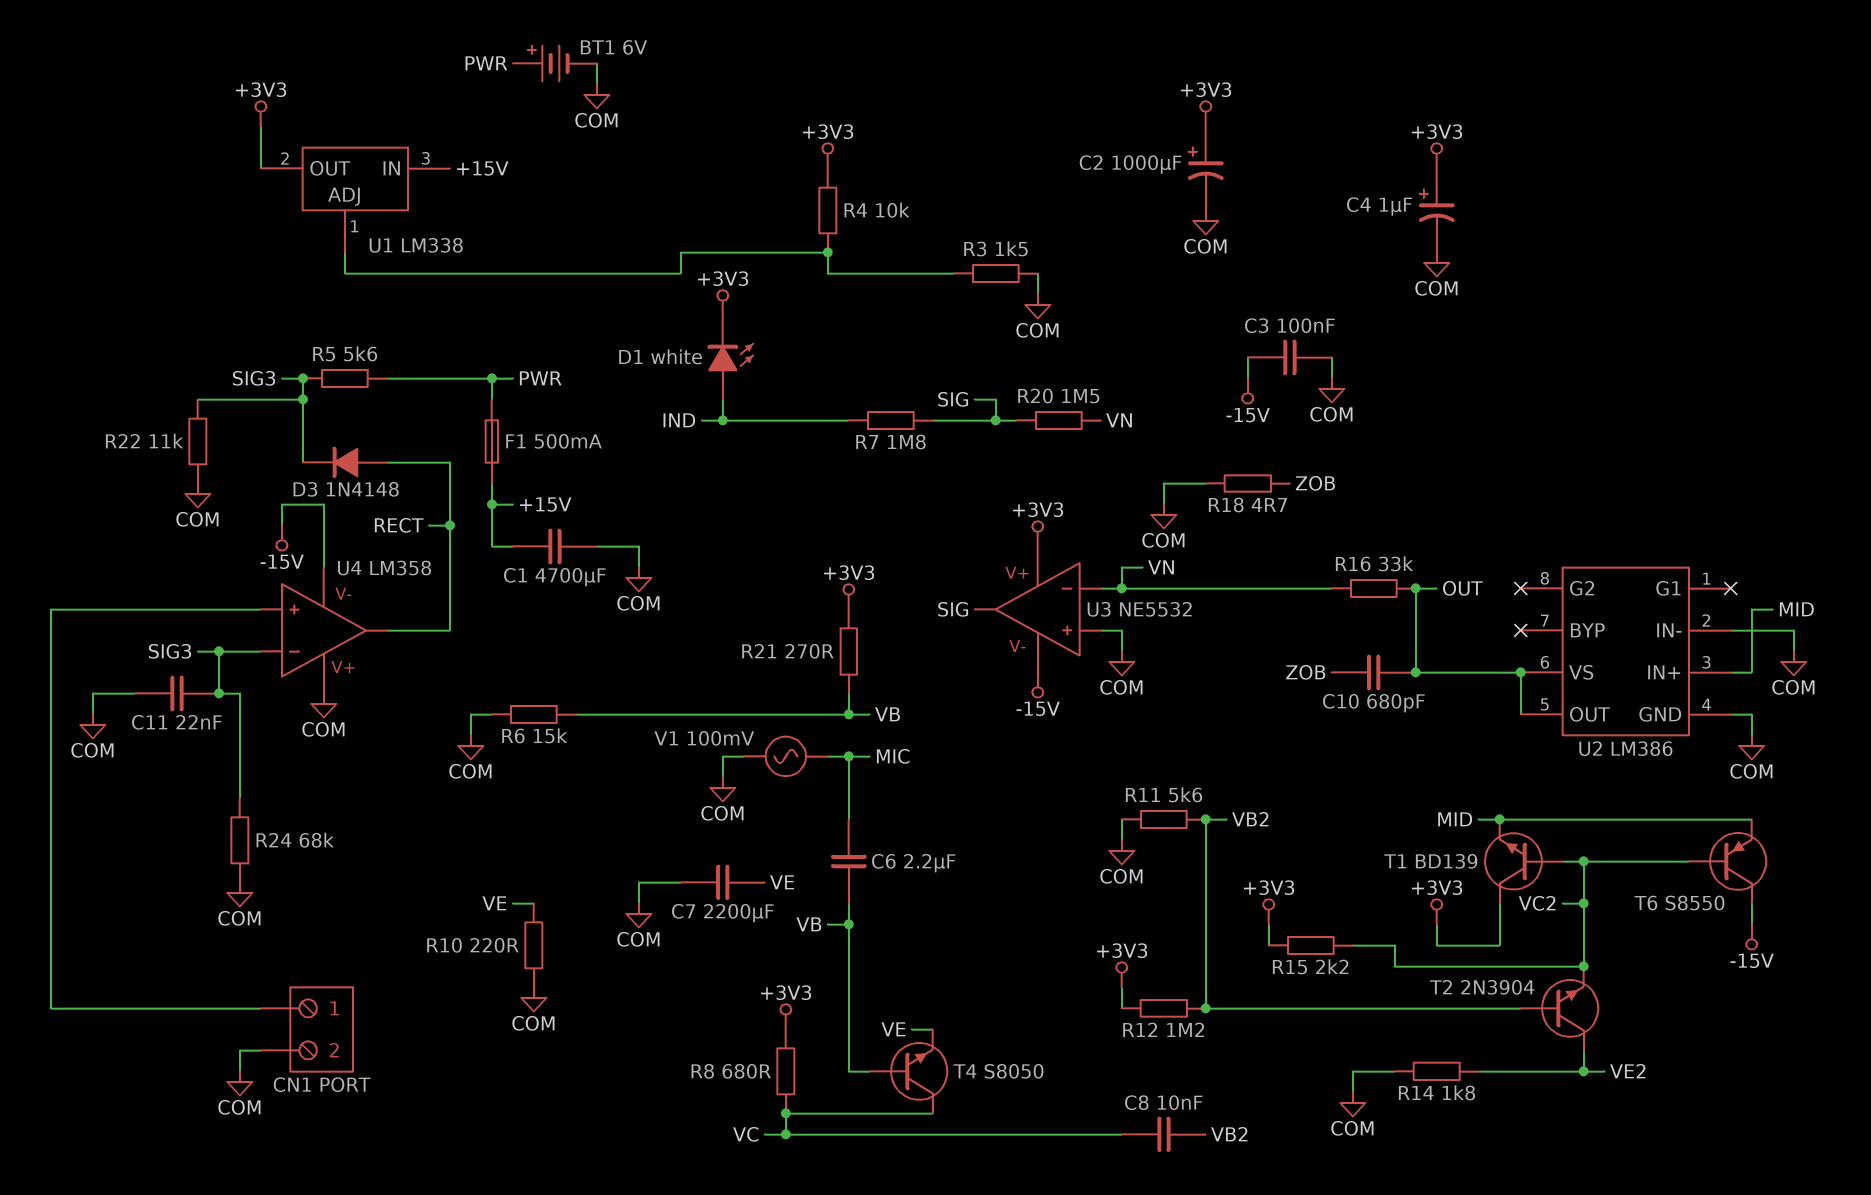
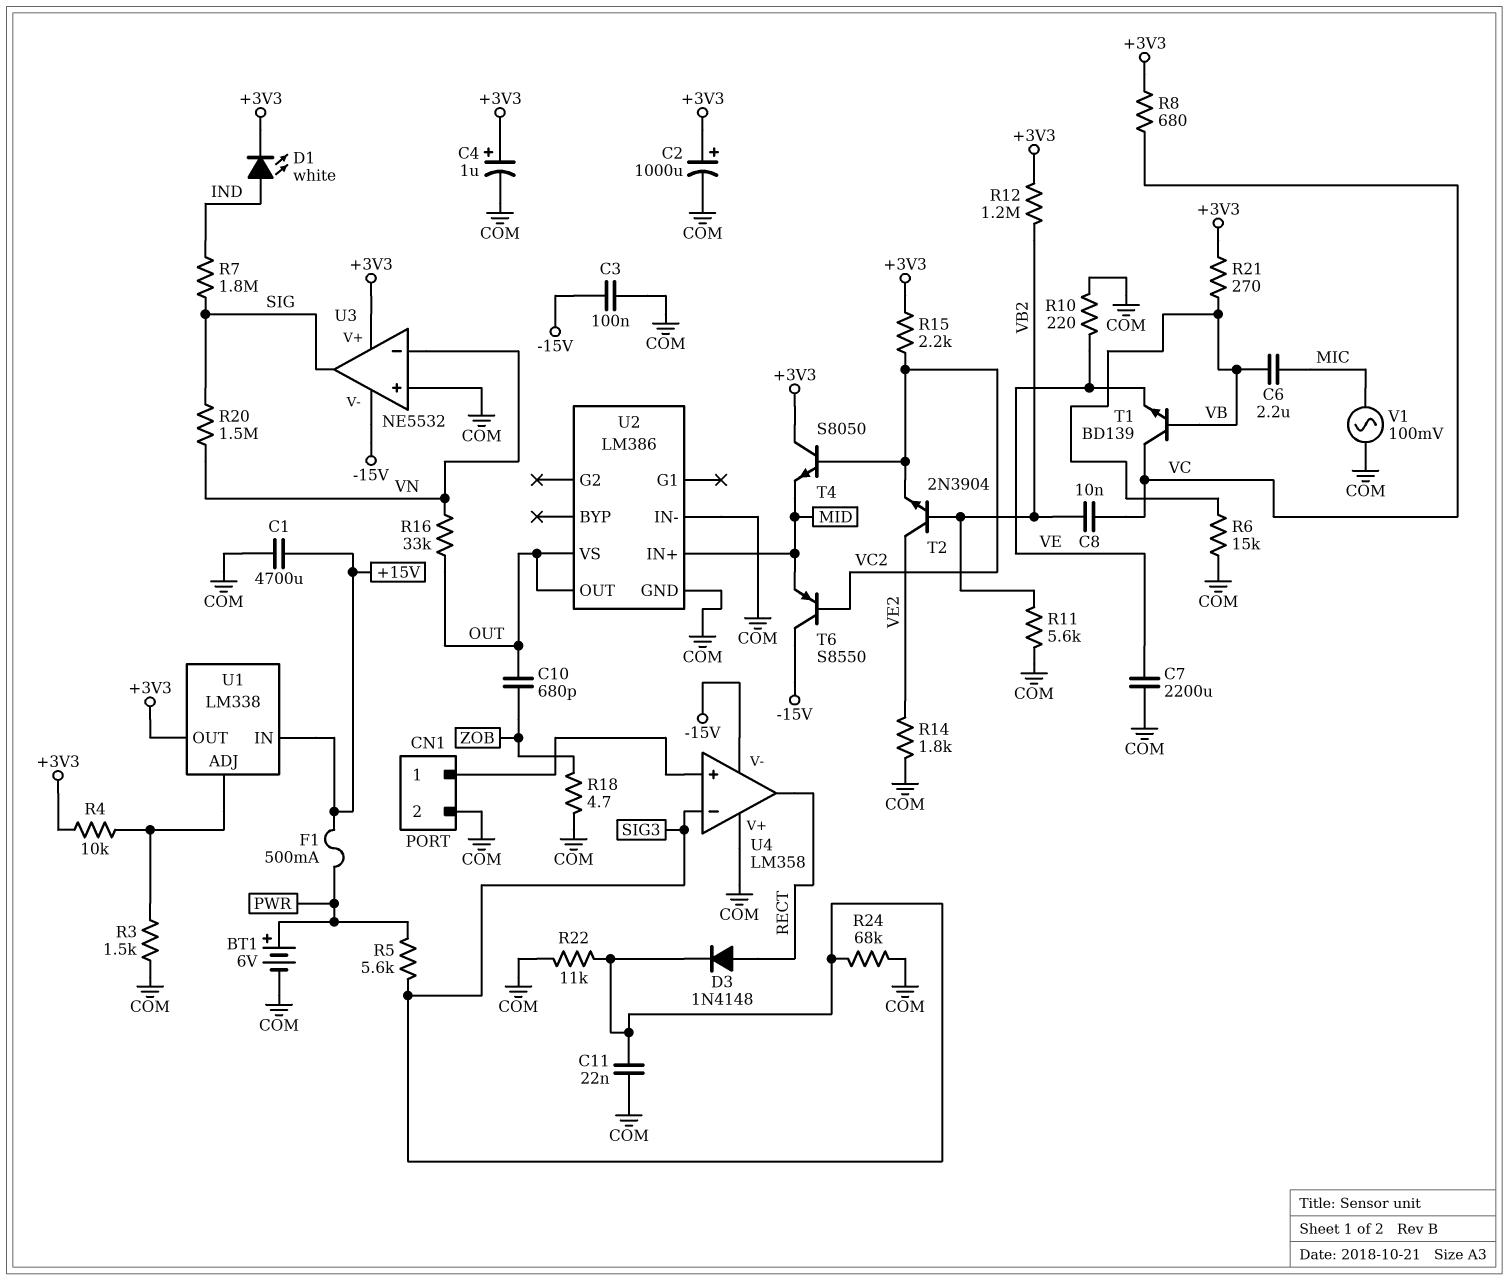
T1: NPN BD139 (B VC2, C +3V3, E MID) -> NPN BD139 (B VB, C VC, E VE)
T4: NPN S8050 (B VB, C VC, E VE) -> NPN S8050 (B VC2, C +3V3, E MID)

